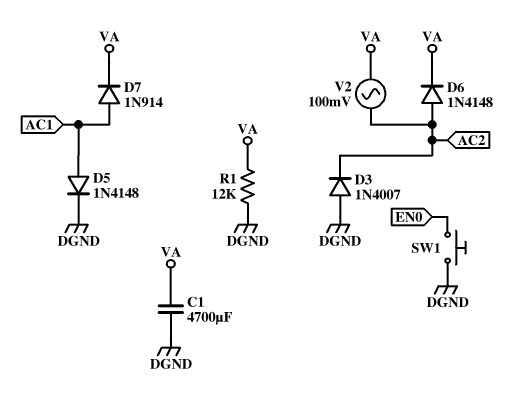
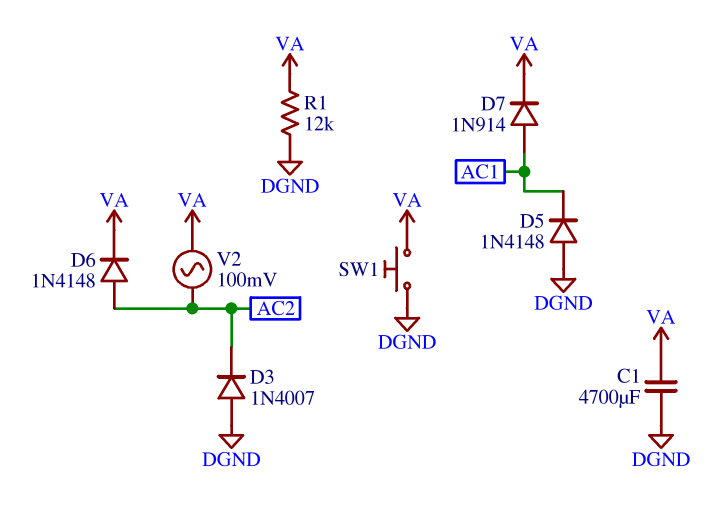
D5: diode 1N4148 (A AC1, K DGND) -> diode 1N4148 (A DGND, K AC1)
SW1: button (DGND, EN0) -> button (DGND, VA)

